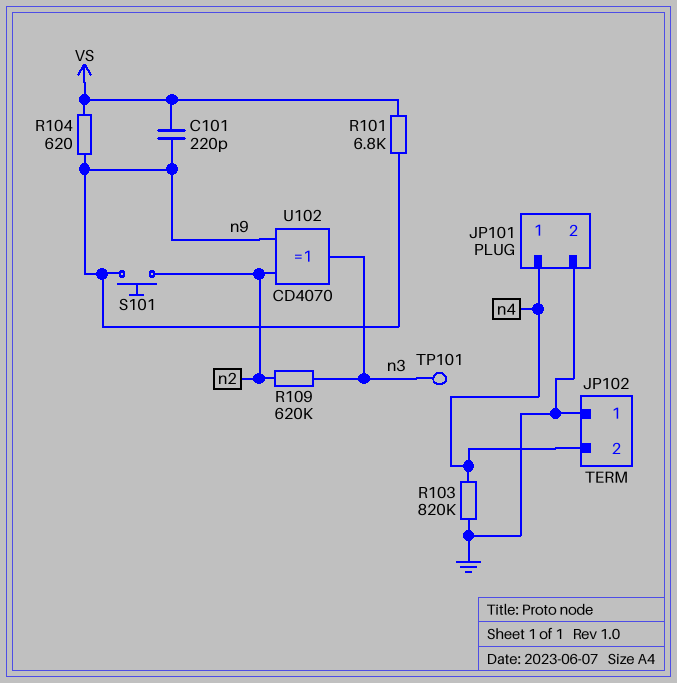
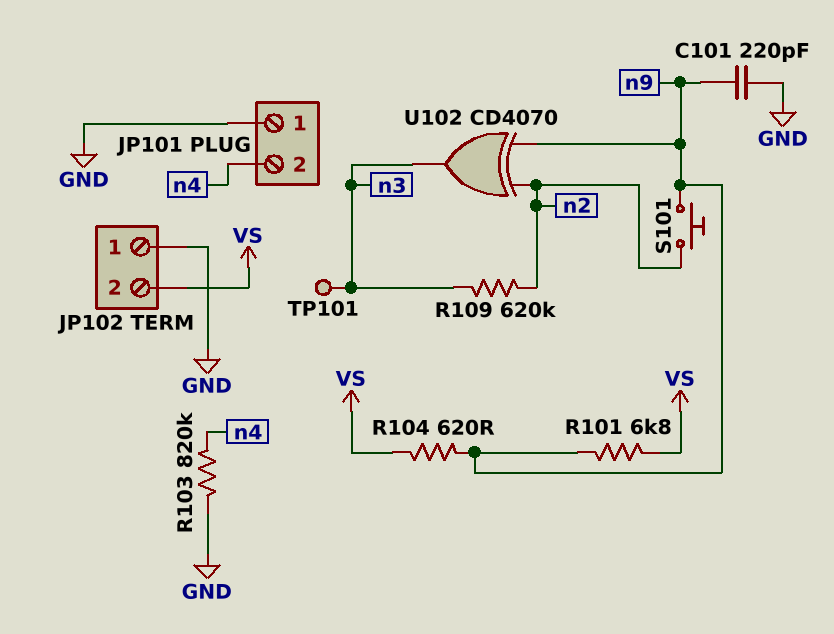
C101: 220pF (VS, n9) -> 220pF (GND, n9)
JP101 pin 1: n4 -> GND
JP101 pin 2: GND -> n4
JP102 pin 2: n4 -> VS

